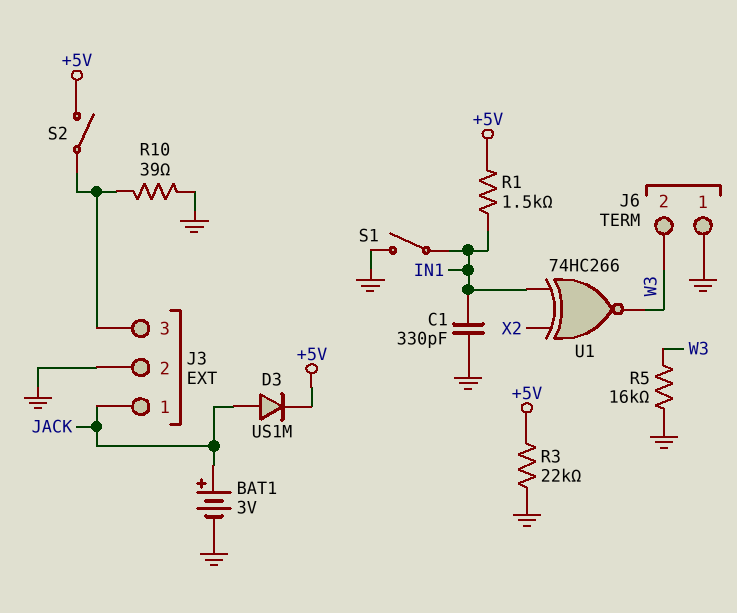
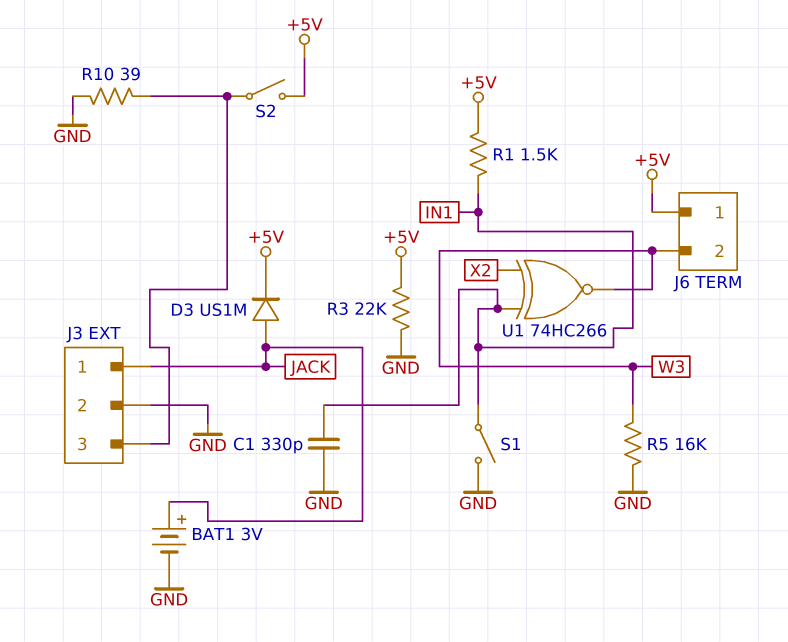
J6 pin 1: GND -> +5V

